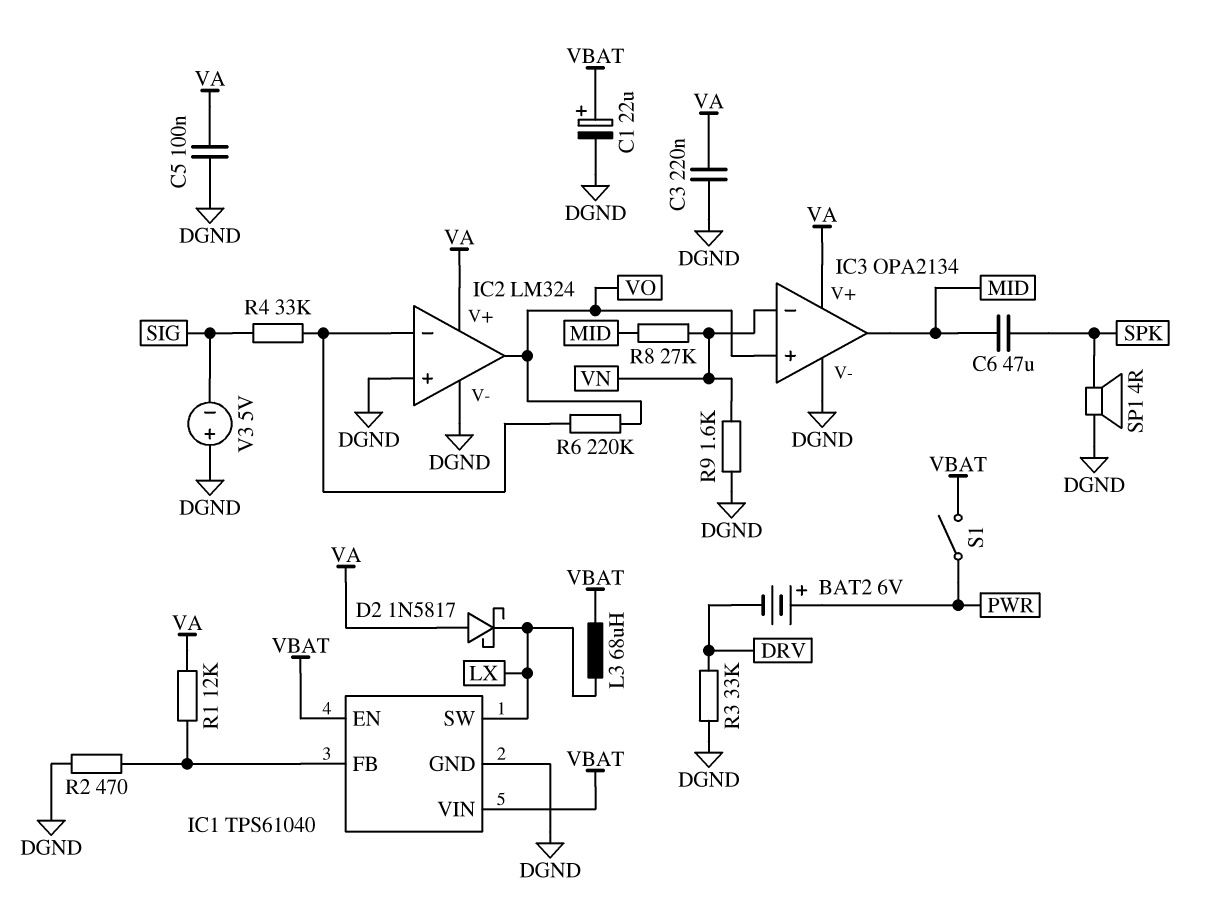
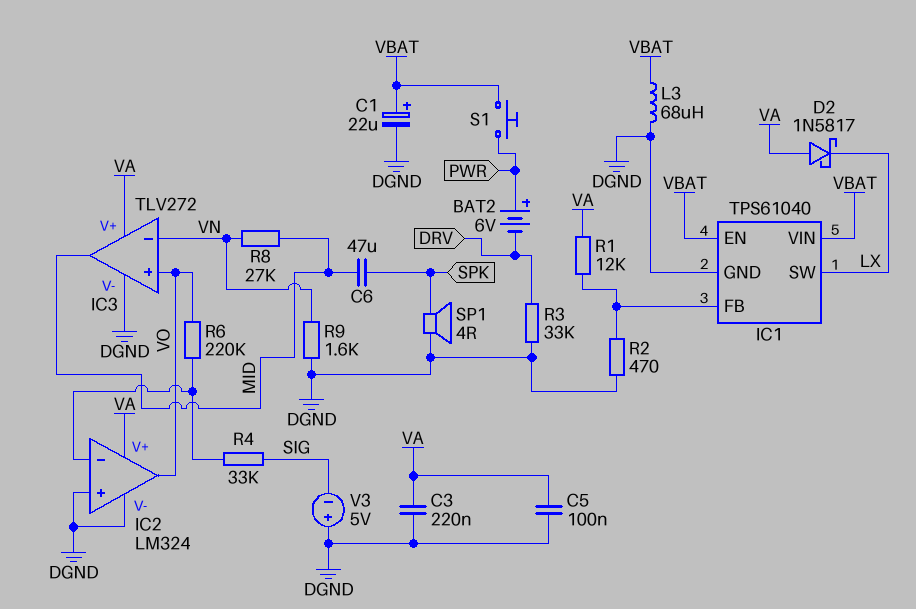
IC3: OPA2134 -> TLV272
L3: 68uH (LX, VBAT) -> 68uH (DGND, VBAT)
S1: switch (PWR, VBAT) -> button (PWR, VBAT)

